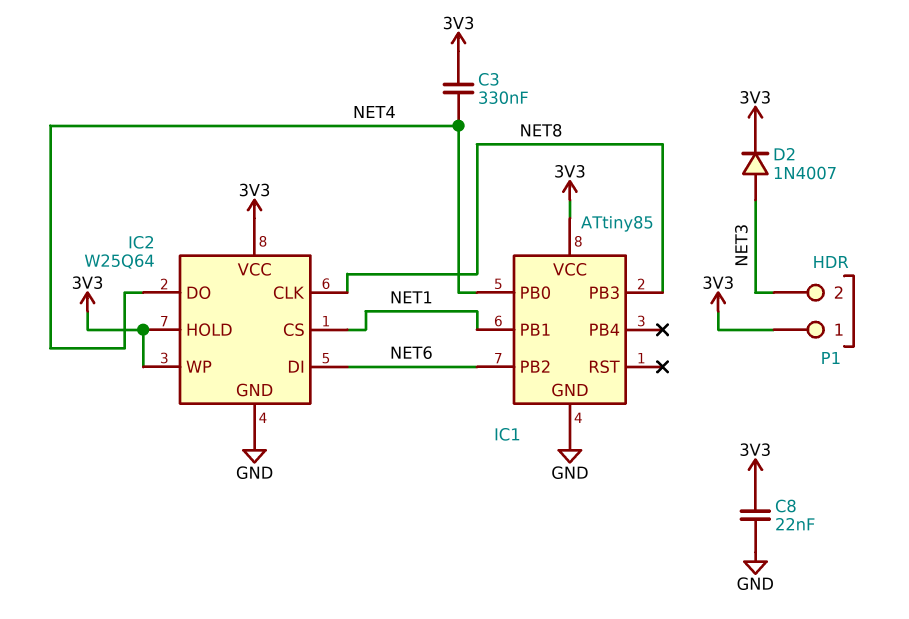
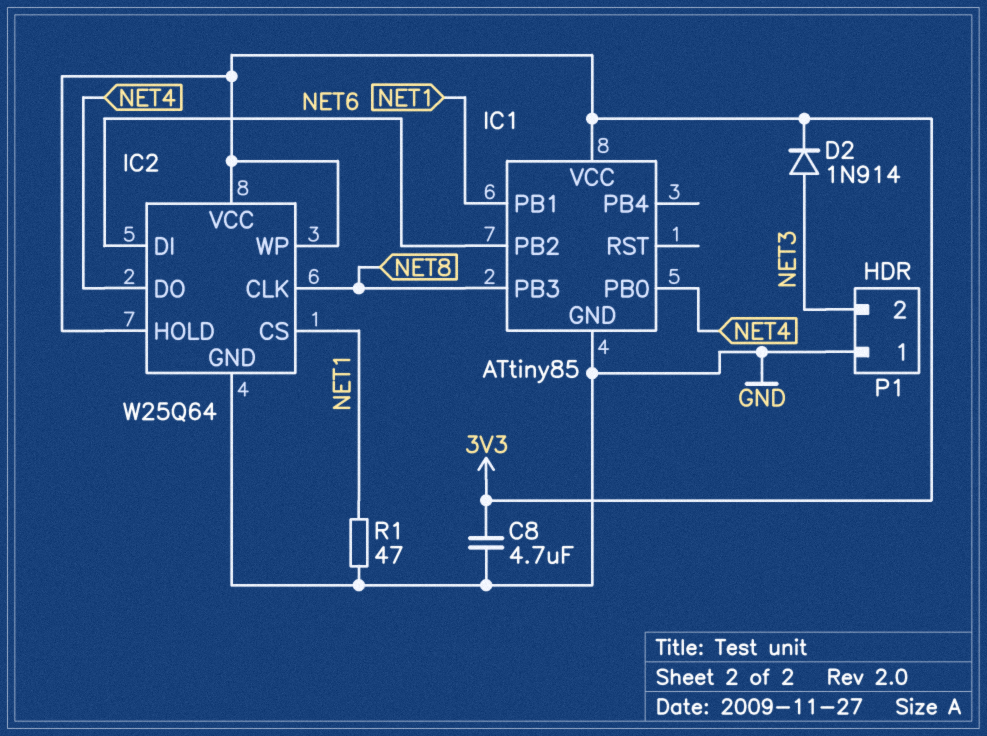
C3: 330nF (3V3, NET4) -> none
C8: 22nF (3V3, GND) -> 4.7uF (3V3, GND)
D2: diode 1N4007 (A NET3, K 3V3) -> diode 1N914 (A NET3, K 3V3)
P1 pin 1: 3V3 -> GND
R1: none -> 47 (GND, NET1)

